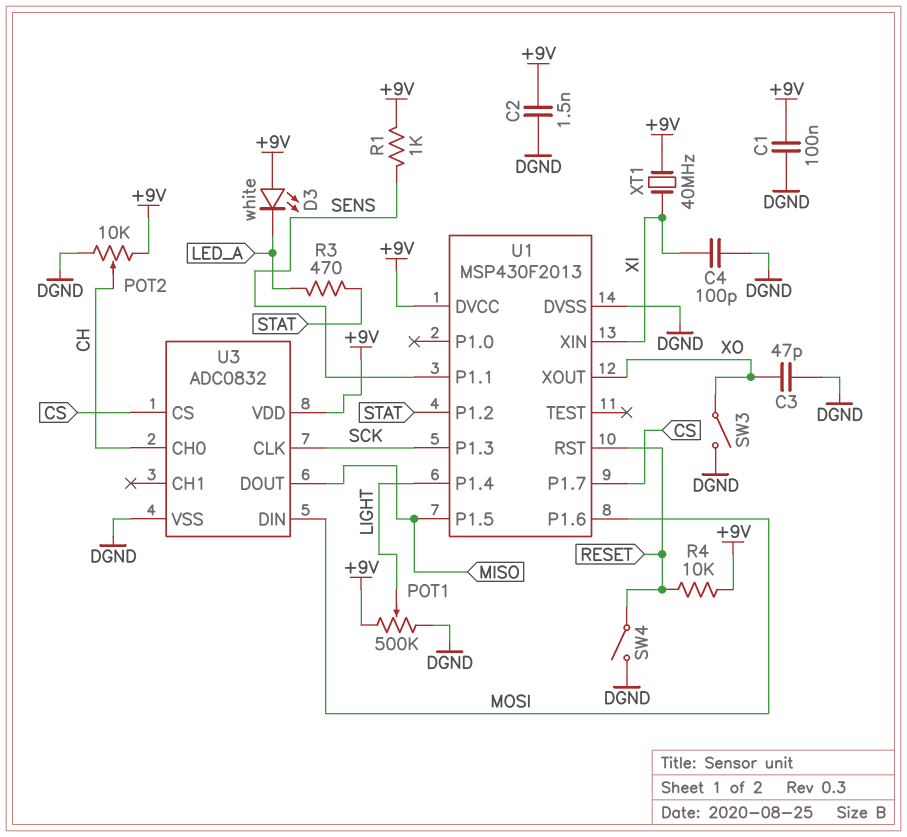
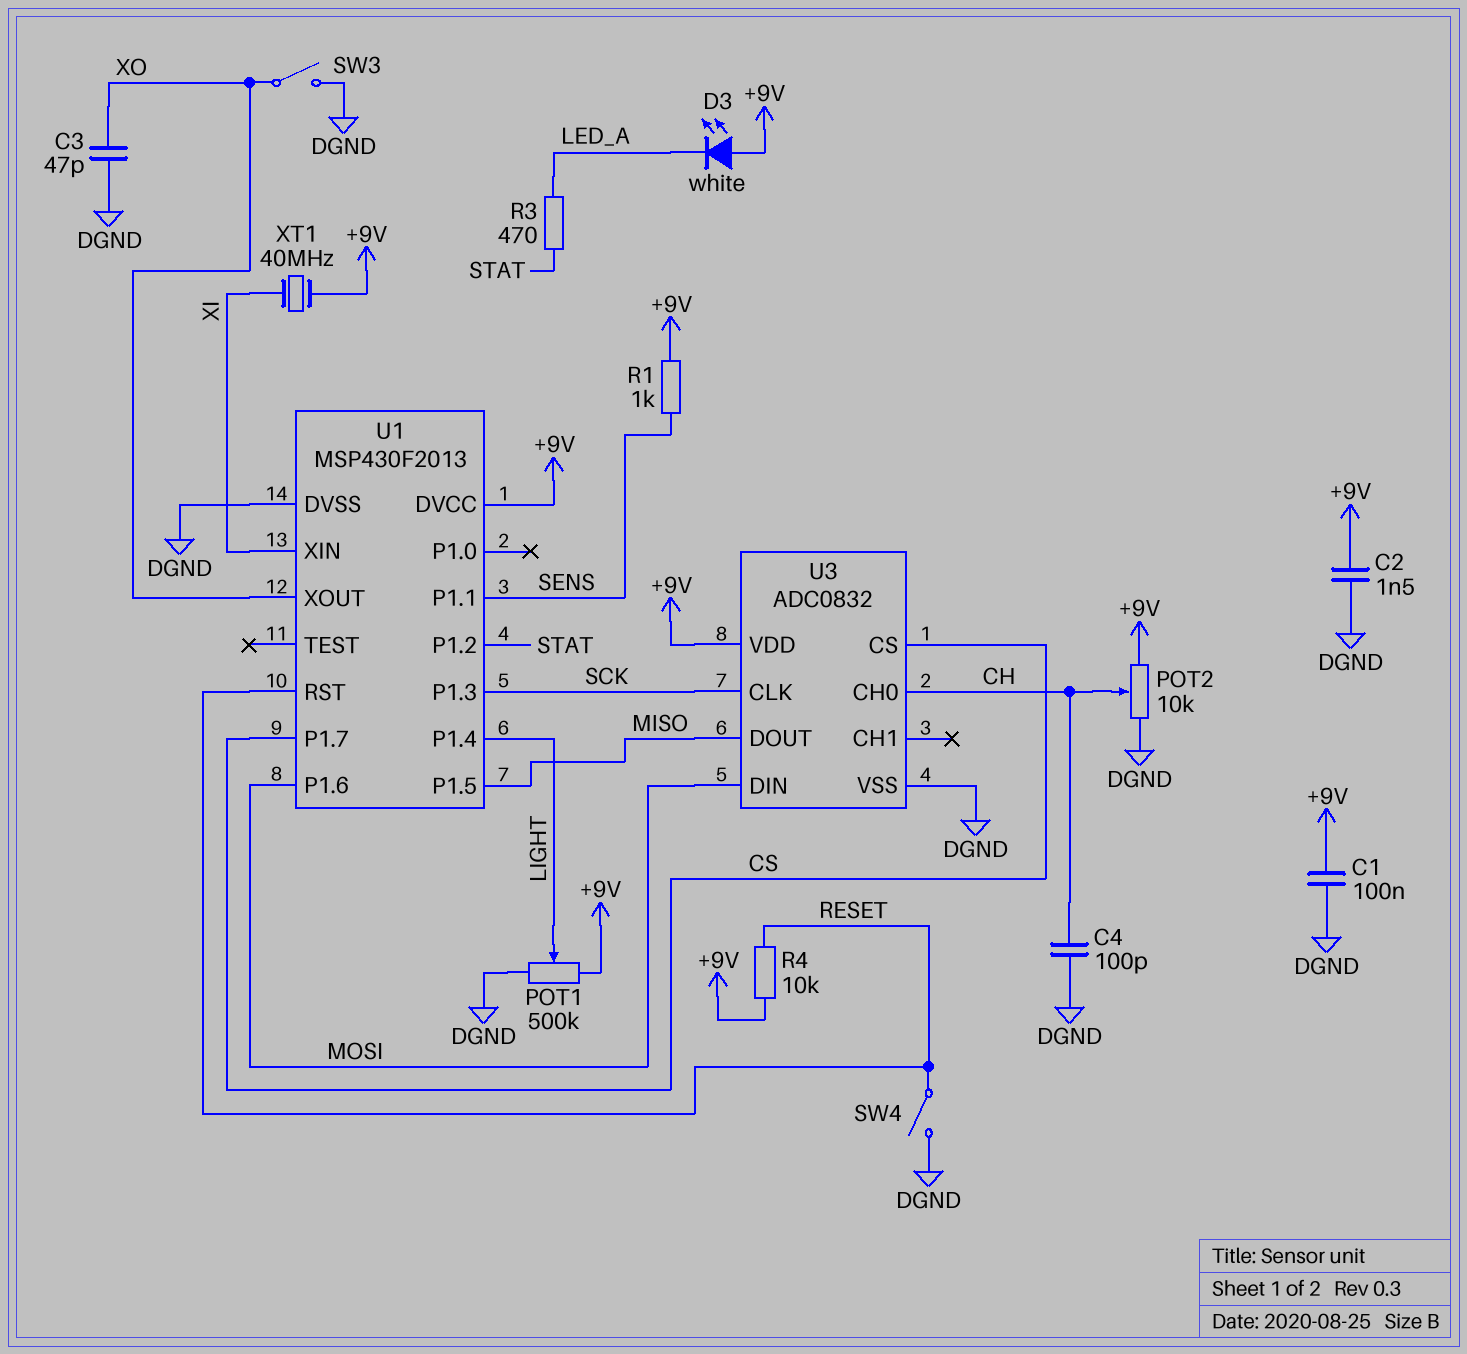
C4: 100pF (DGND, XI) -> 100pF (CH, DGND)

